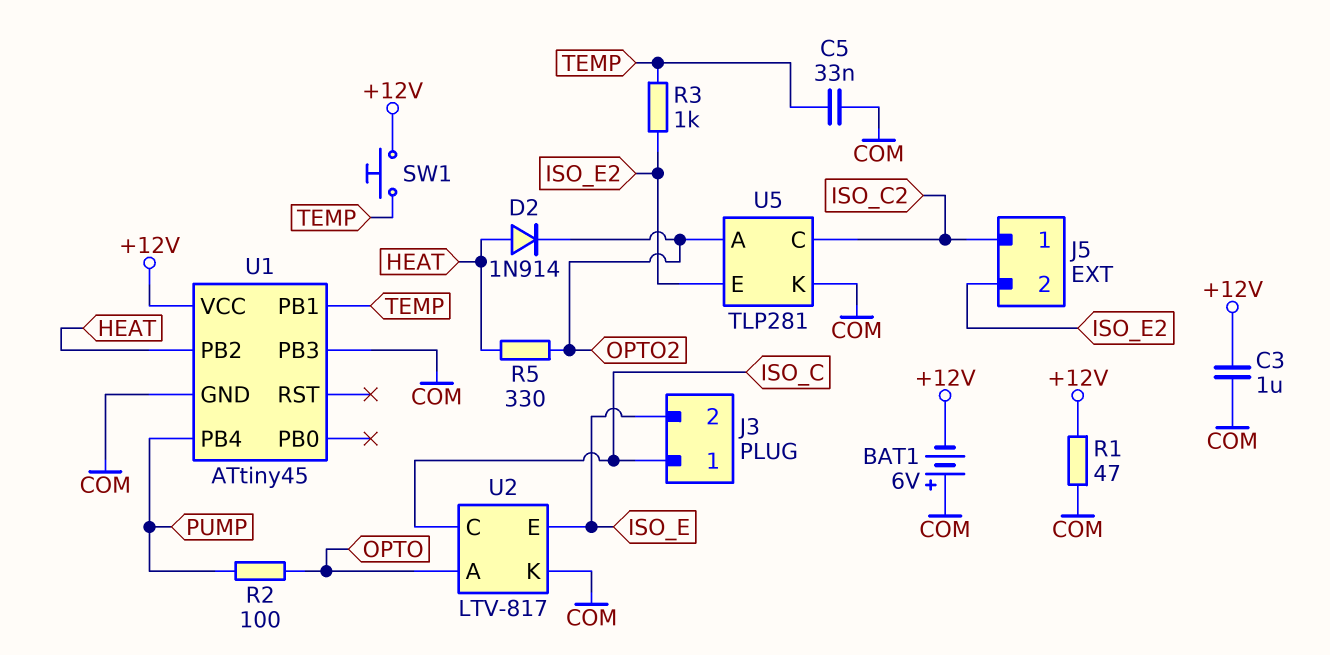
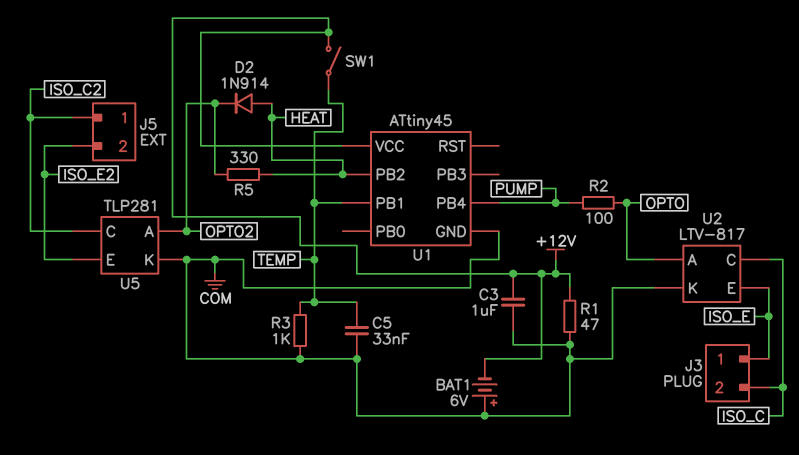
J3 pin 1: ISO_C -> ISO_E
J3 pin 2: ISO_E -> ISO_C
R3: 1k (ISO_E2, TEMP) -> 1k (COM, TEMP)
SW1: button (+12V, TEMP) -> switch (+12V, TEMP)
U1 pin PB3: COM -> none

